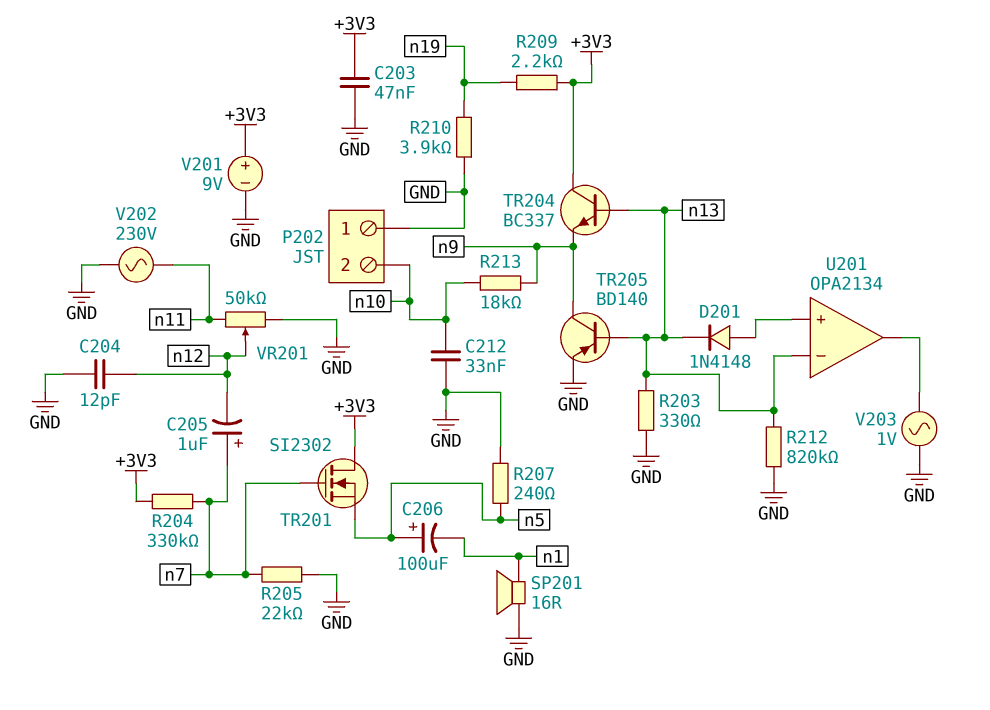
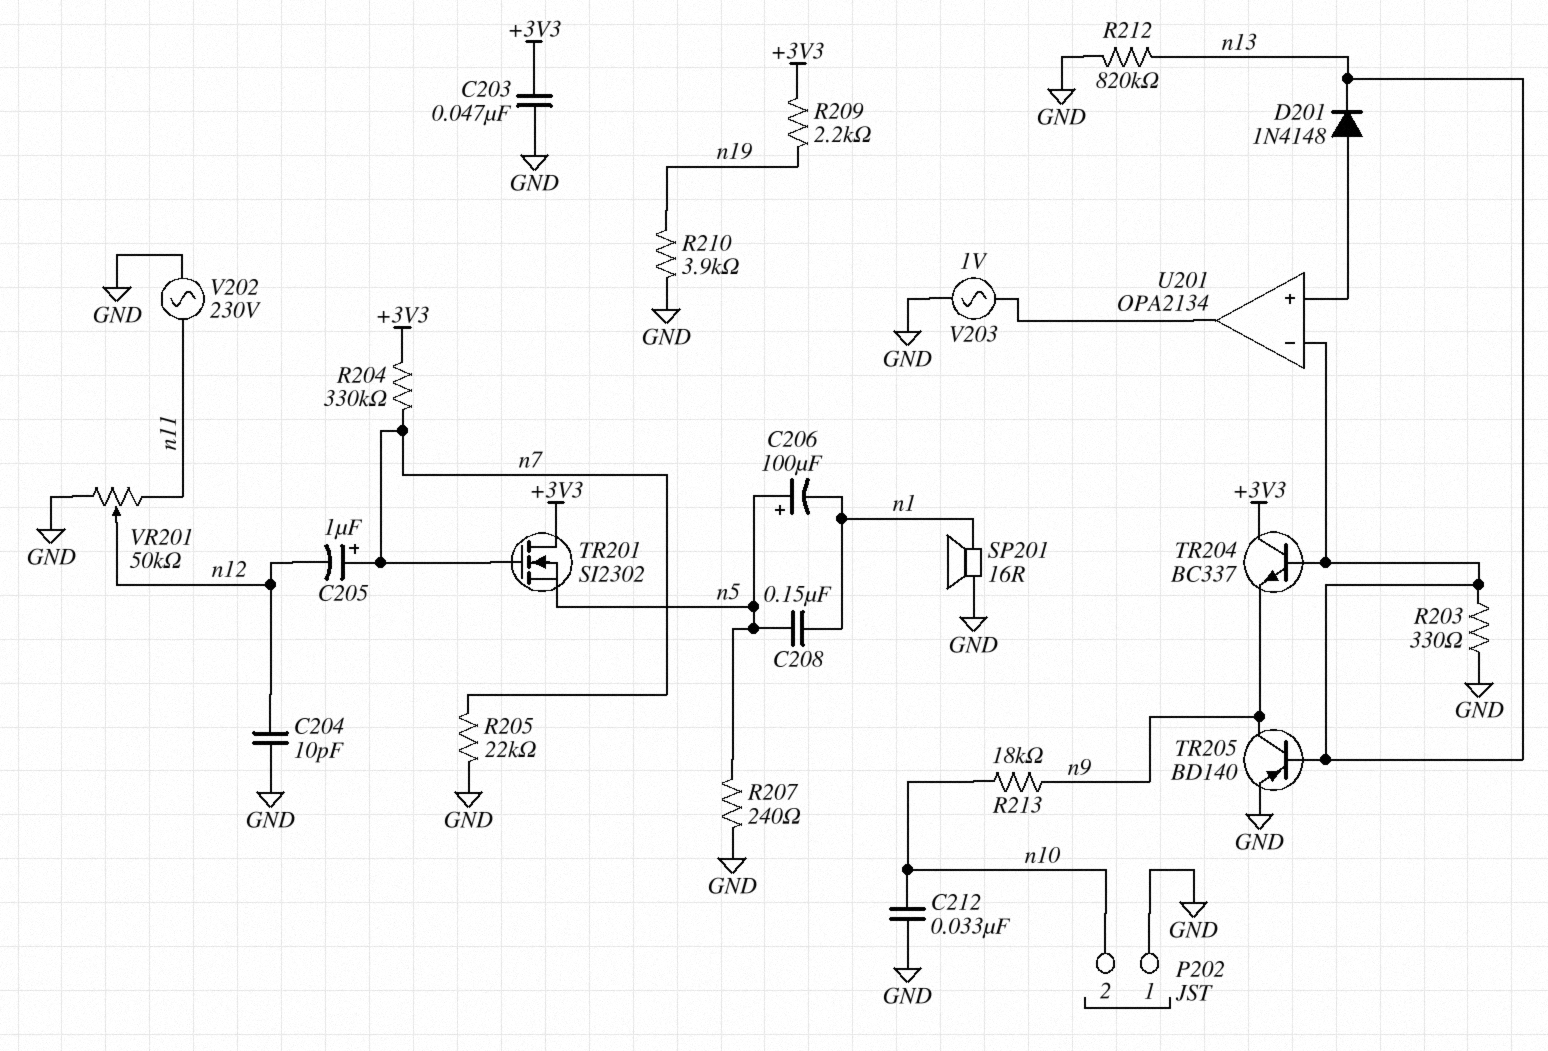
C204: 12pF (GND, n12) -> 10pF (GND, n12)
C208: none -> 150nF (n1, n5)
V201: 9V (plus +3V3, minus GND) -> none

